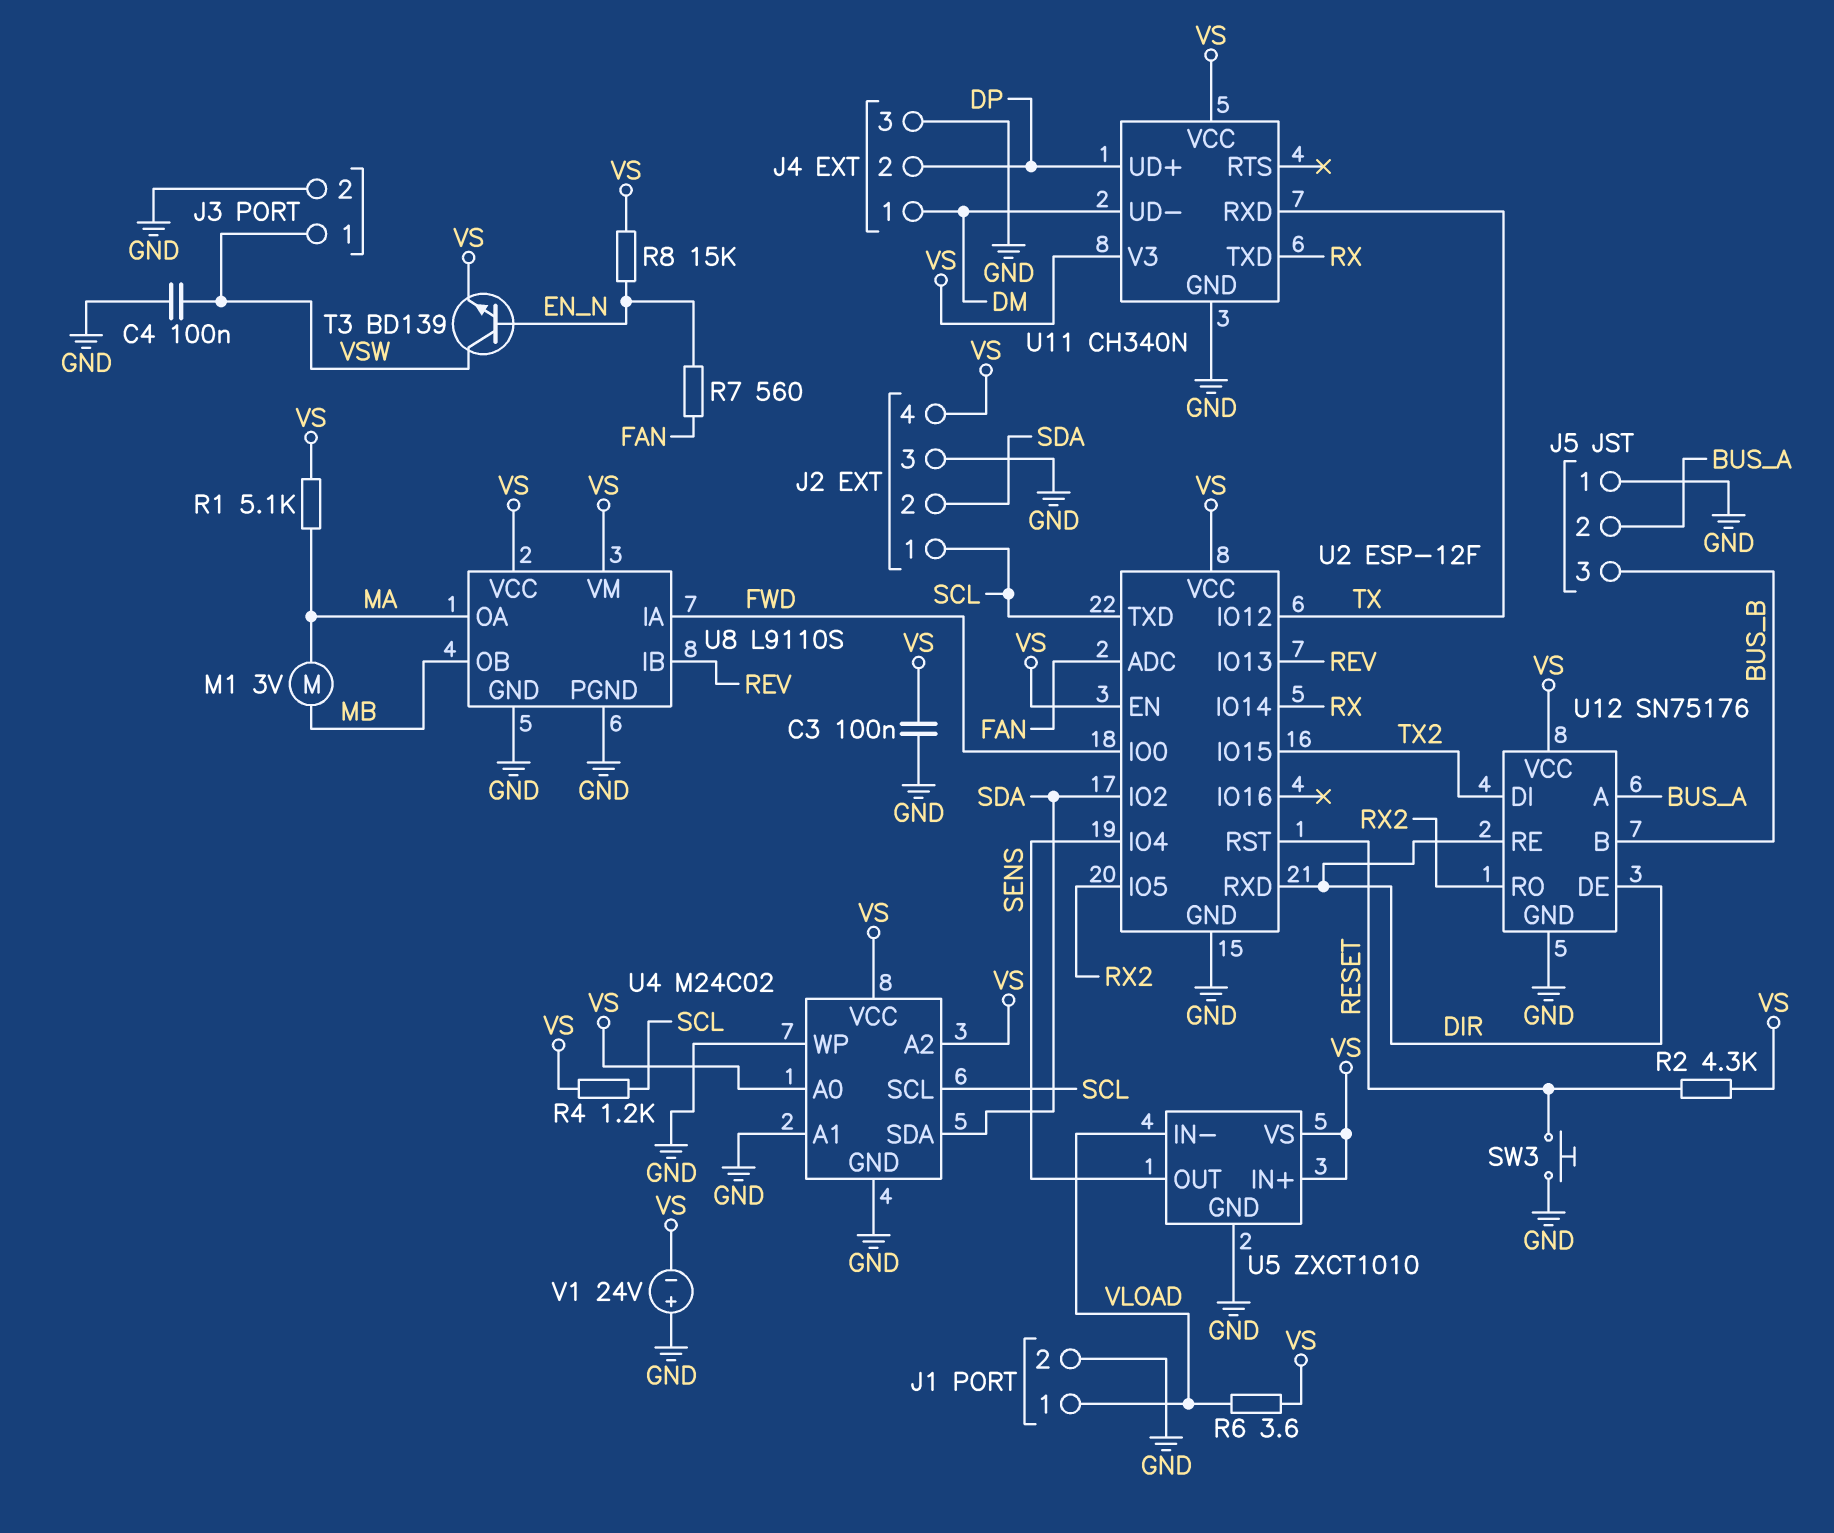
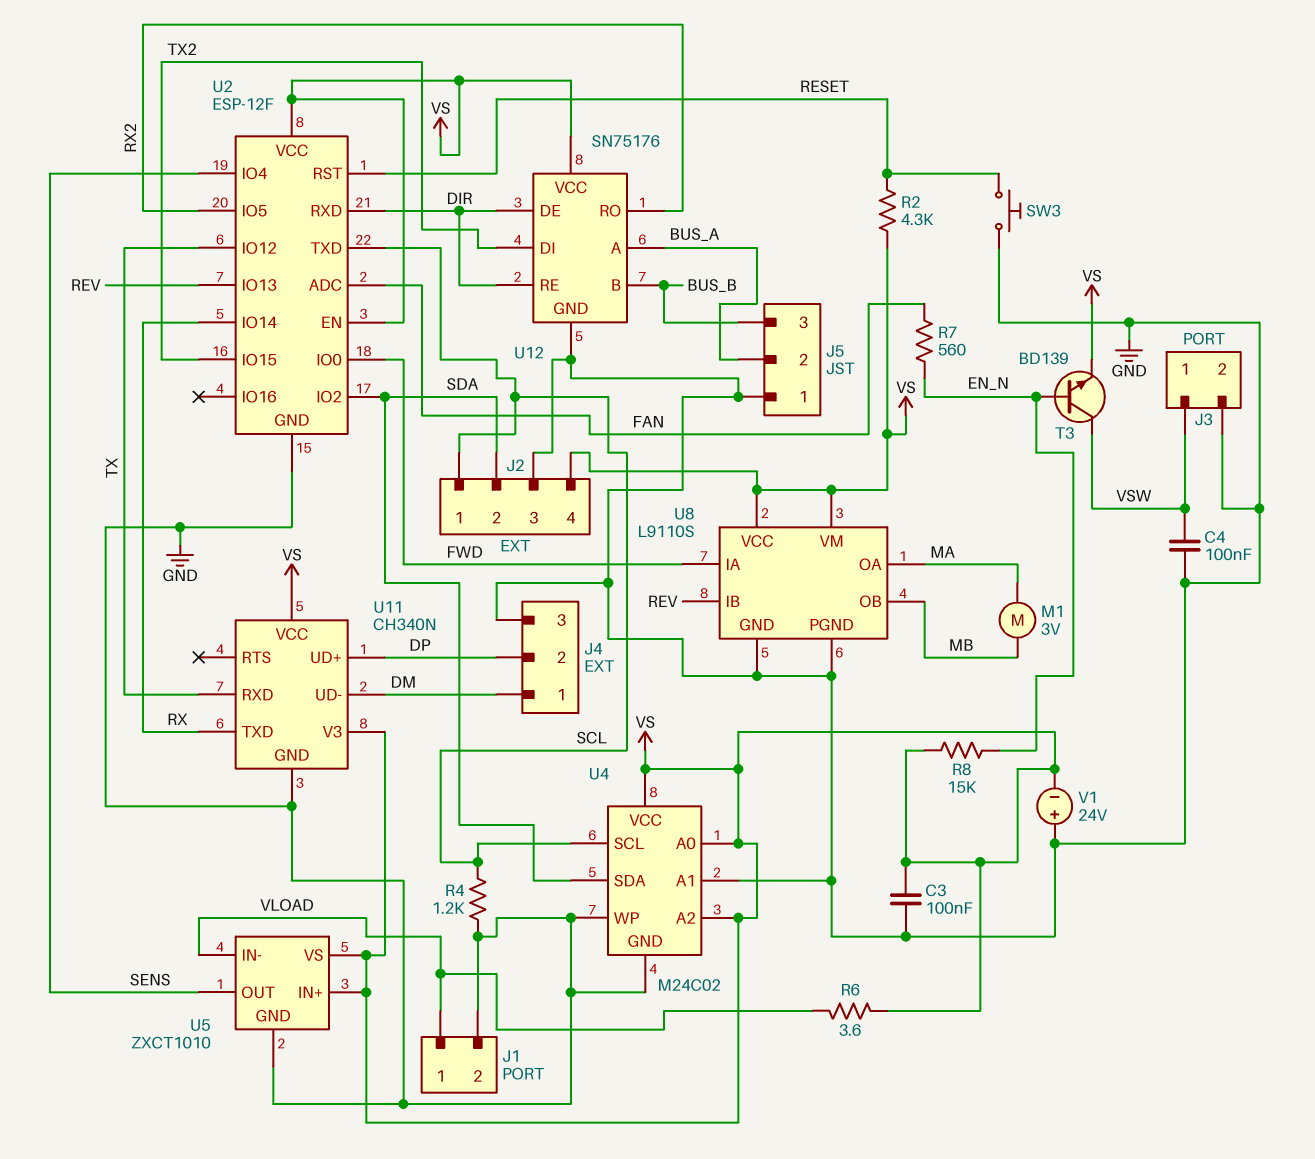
R1: 5.1k (MA, VS) -> none
R4: 1.2k (SCL, VS) -> 1.2k (GND, SCL)

